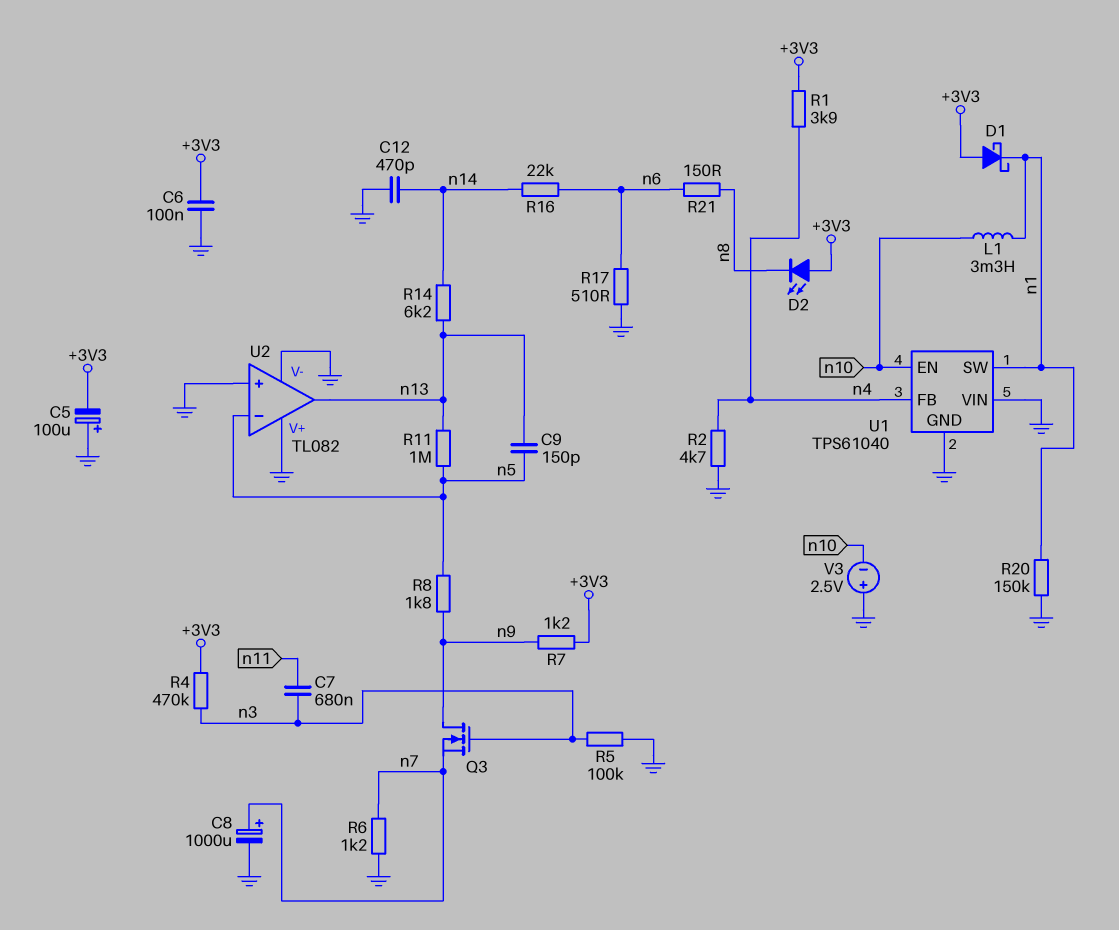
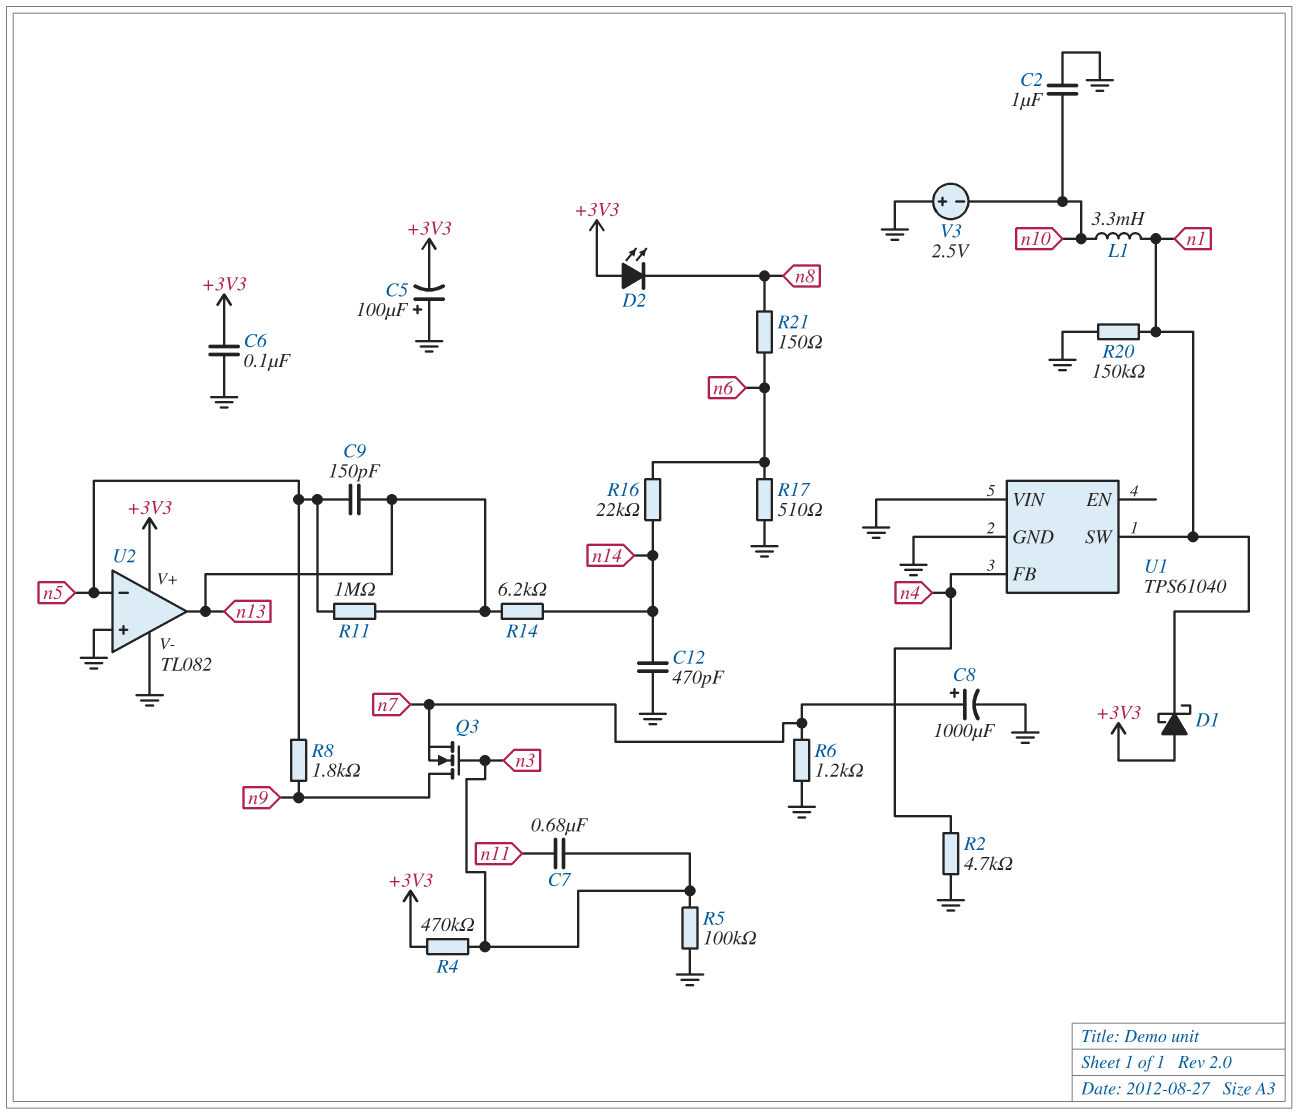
C2: none -> 1uF (GND, n10)
R1: 3.9k (+3V3, n4) -> none
R7: 1.2k (+3V3, n9) -> none
U1 pin EN: n10 -> none
U2 pin V+: GND -> +3V3

